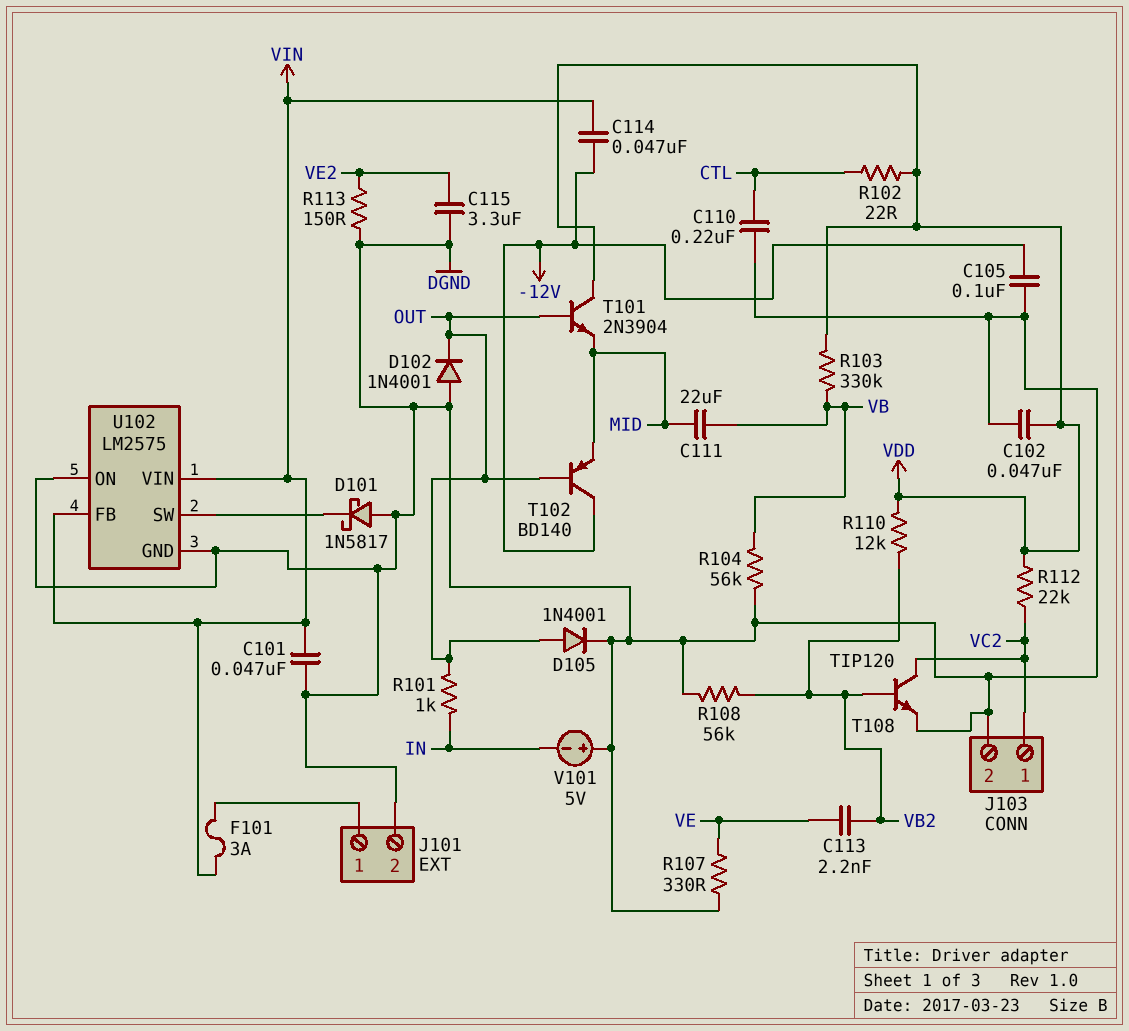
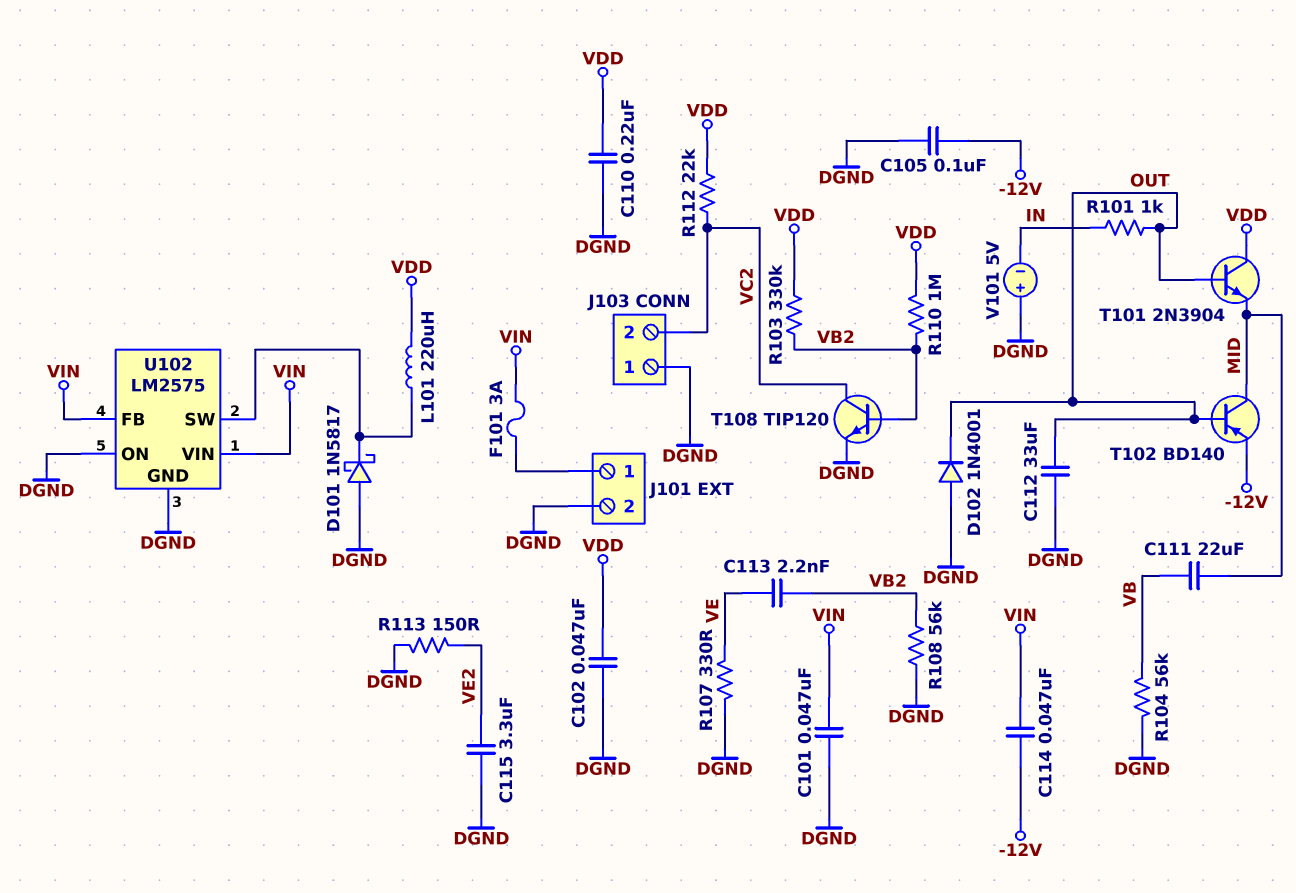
C110: 220nF (CTL, DGND) -> 220nF (DGND, VDD)
C112: none -> 33uF (DGND, OUT)
D105: diode 1N4001 (A OUT, K DGND) -> none
J103 pin 1: VC2 -> DGND
J103 pin 2: DGND -> VC2
L101: none -> 220uH (U102/SW, VDD)
R102: 22 (CTL, VDD) -> none
R103: 330k (VB, VDD) -> 330k (VB2, VDD)
R110: 12k (VB2, VDD) -> 1M (VB2, VDD)
T102: PNP BD140 (B OUT, C -12V, E MID) -> PNP BD140 (B OUT, C MID, E -12V)

